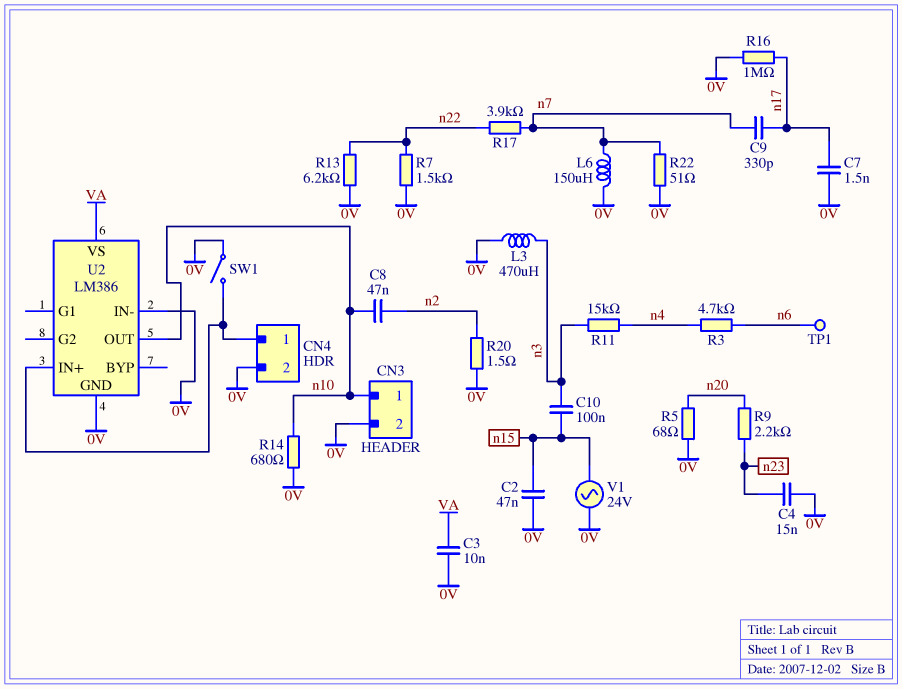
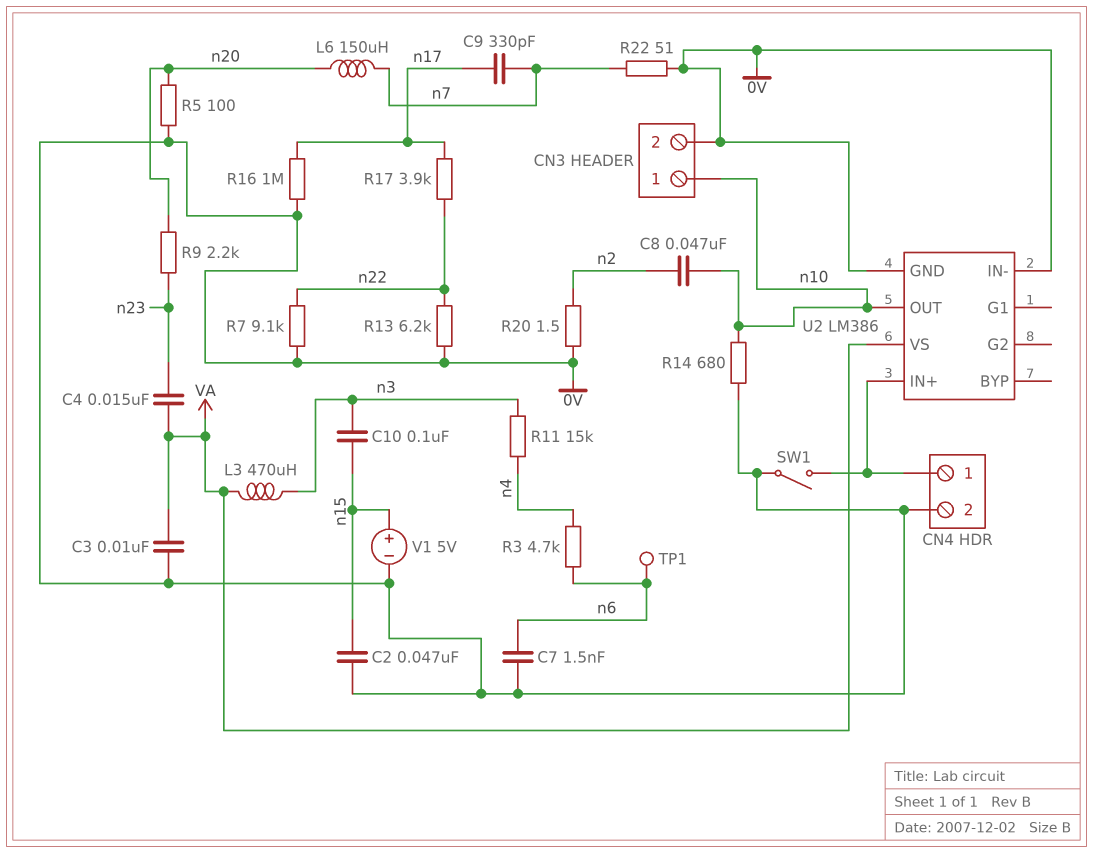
C4: 15nF (0V, n23) -> 15nF (VA, n23)
C7: 1.5nF (0V, n17) -> 1.5nF (0V, n6)
L3: 470uH (0V, n3) -> 470uH (VA, n3)
L6: 150uH (0V, n7) -> 150uH (n7, n20)
R5: 68 (0V, n20) -> 100 (0V, n20)
R7: 1.5k (0V, n22) -> 9.1k (0V, n22)
R17: 3.9k (n7, n22) -> 3.9k (n17, n22)
V1: AC 24V (0V, n15) -> 5V (plus n15, minus 0V)

